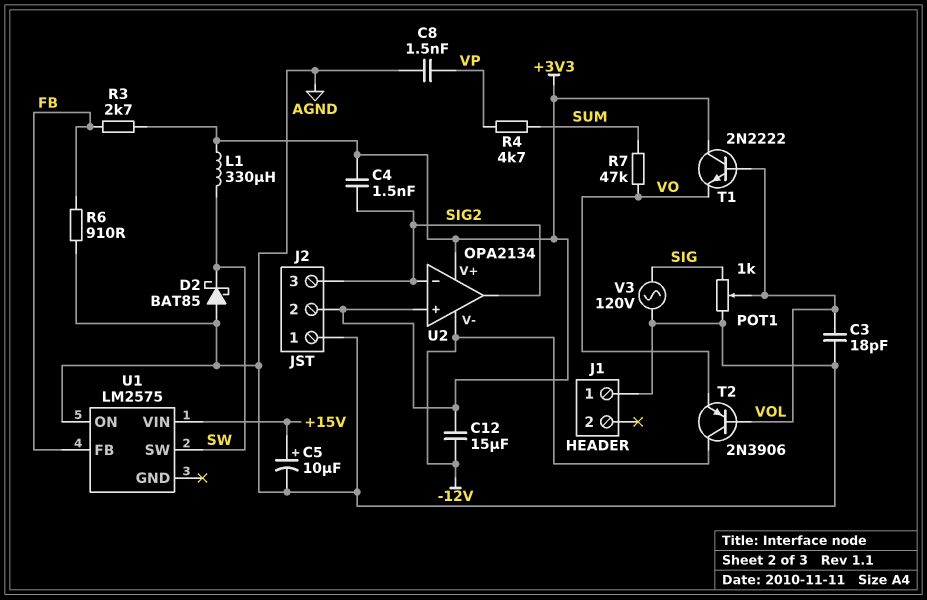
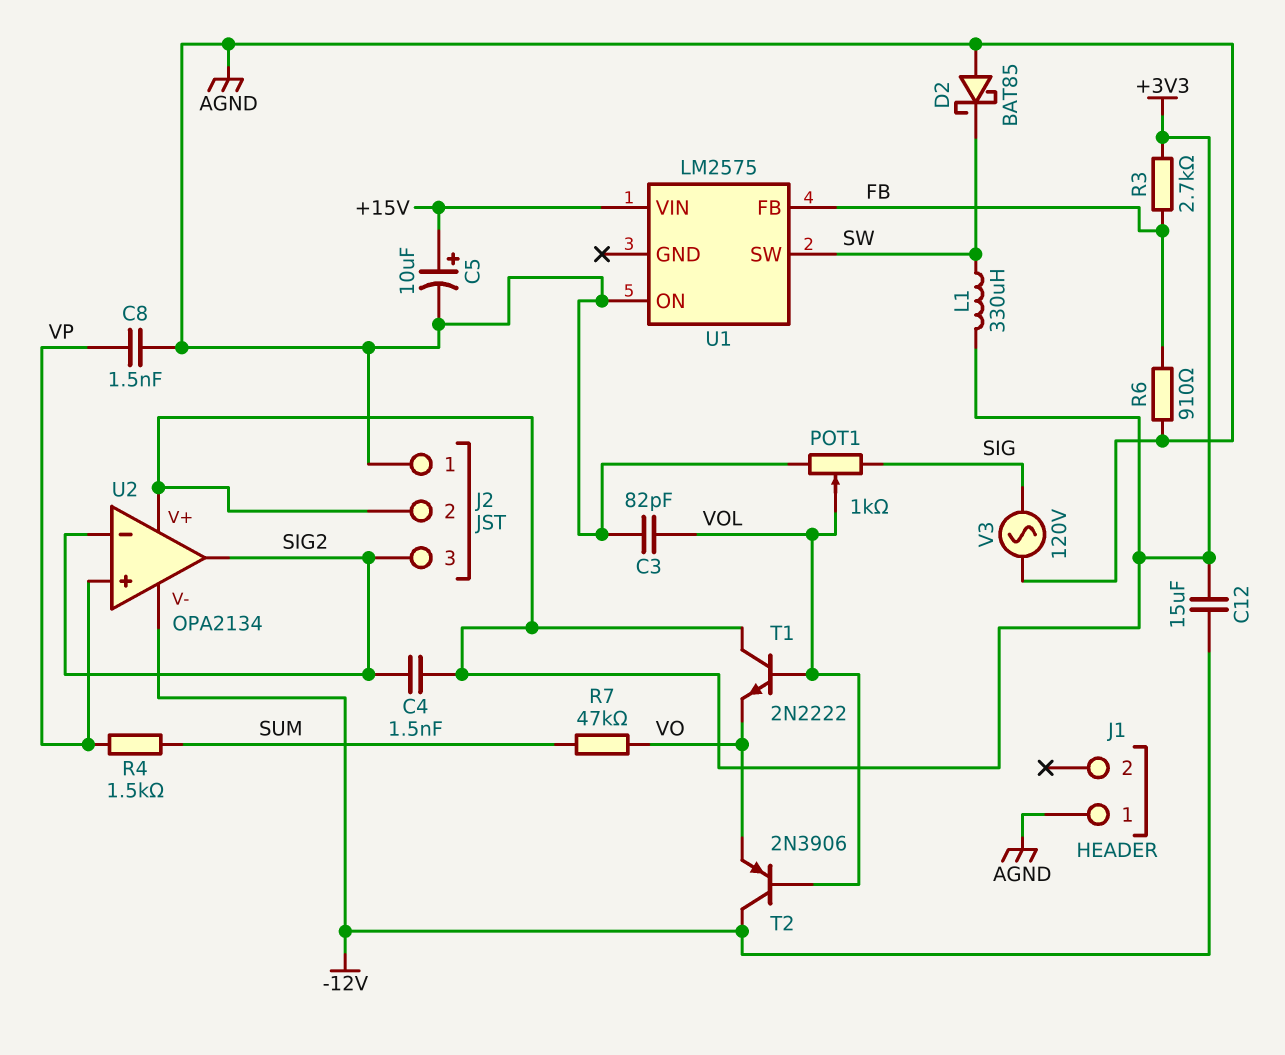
C3: 18pF (AGND, VOL) -> 82pF (AGND, VOL)
R4: 4.7k (SUM, VP) -> 1.5k (SUM, VP)
U2 pin in+: +3V3 -> VP

